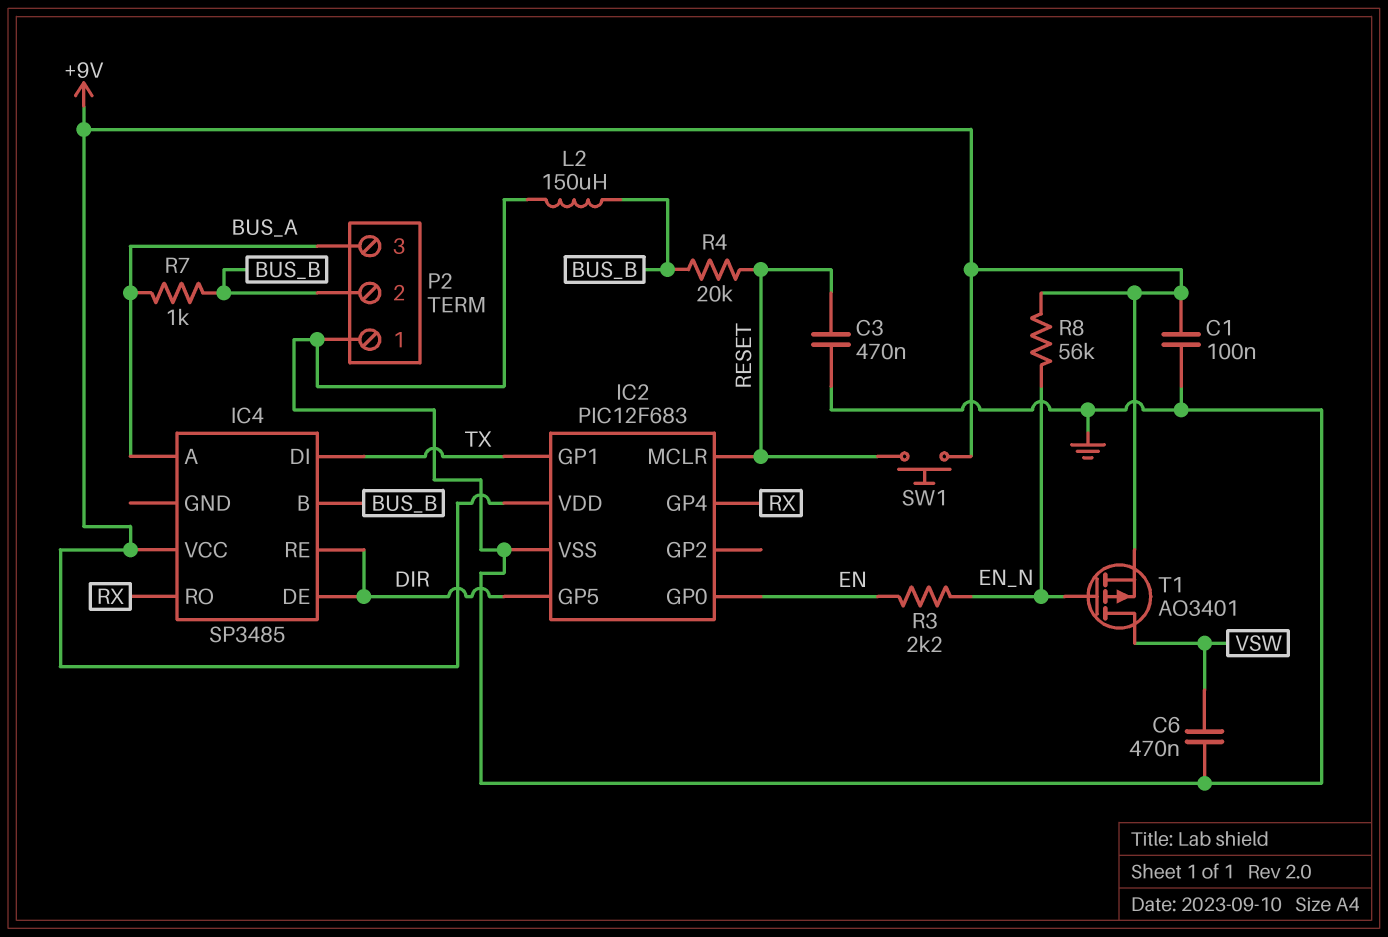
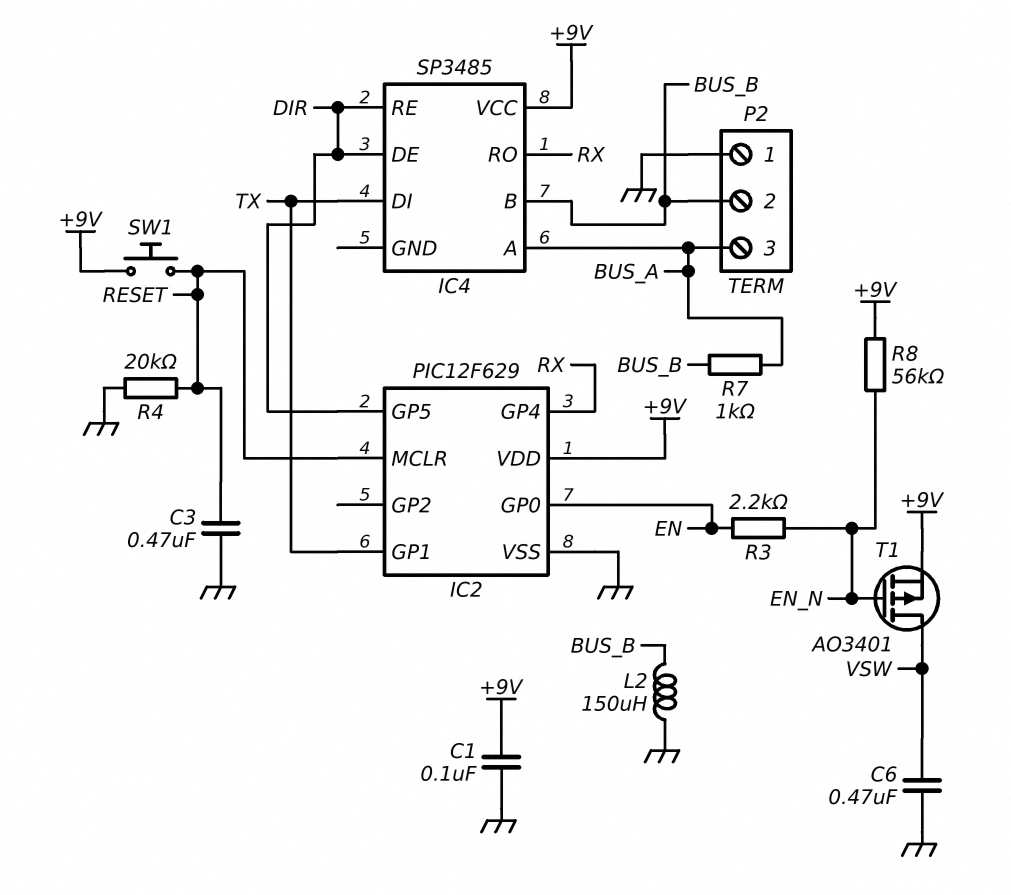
IC2: PIC12F683 -> PIC12F629
R4: 20k (BUS_B, RESET) -> 20k (GND, RESET)

